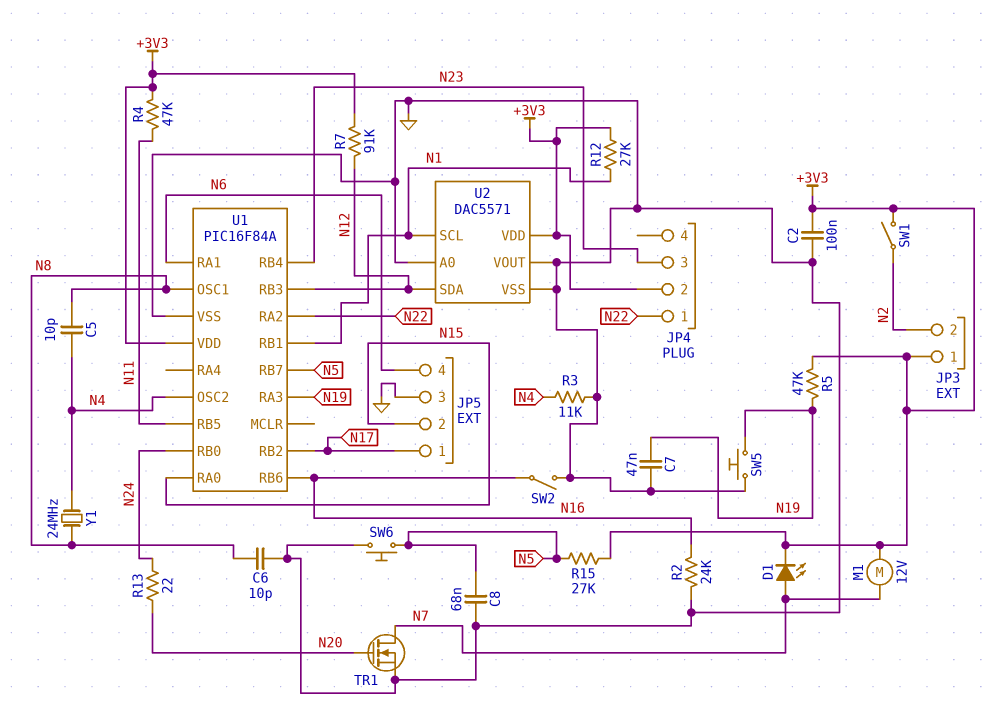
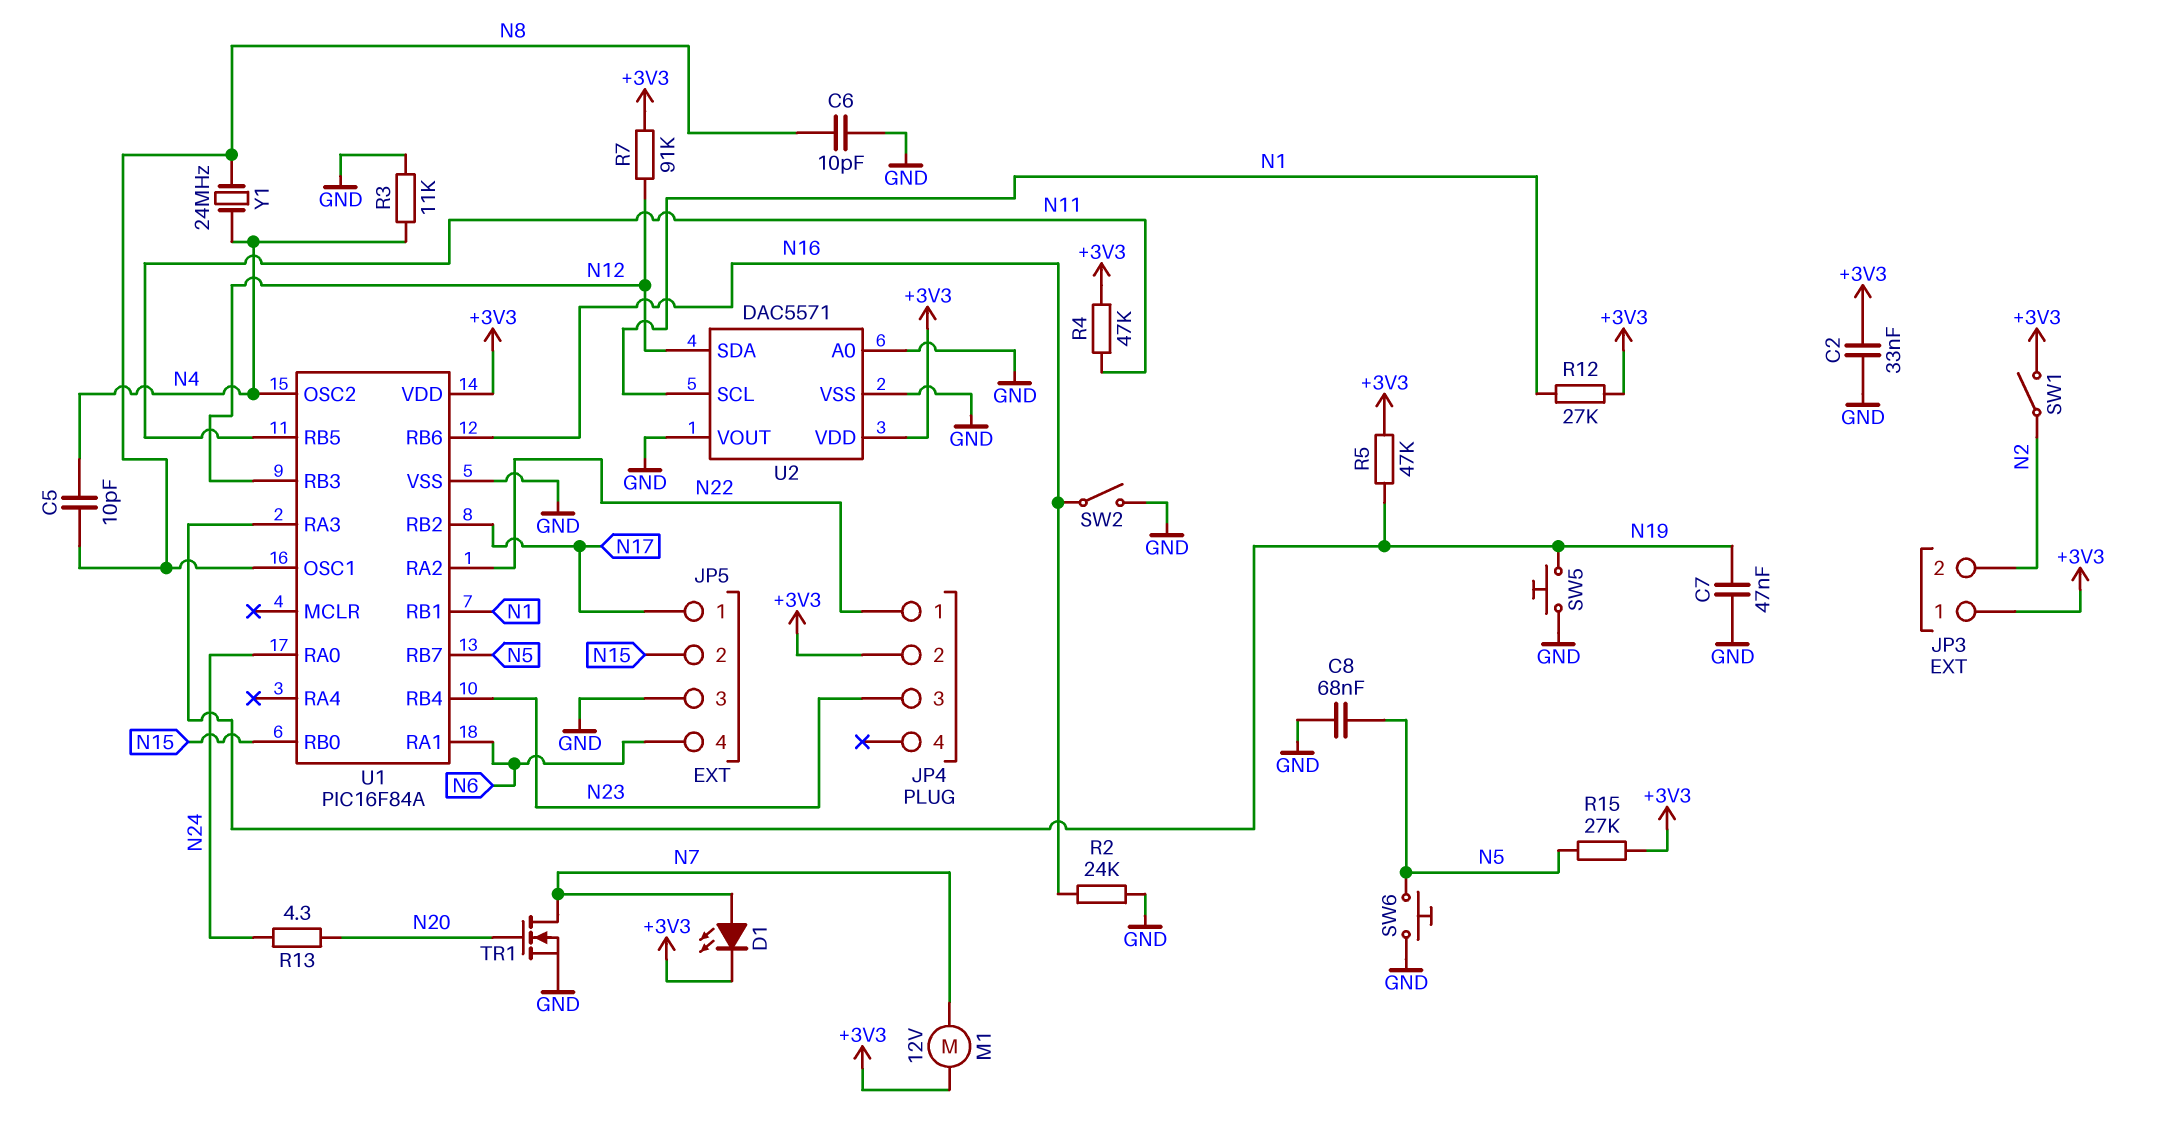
C2: 100nF (+3V3, GND) -> 33nF (+3V3, GND)
R13: 22 (N20, N24) -> 4.3 (N20, N24)
U1 pin RA0: N15 -> N24
U1 pin RB0: N24 -> N15

